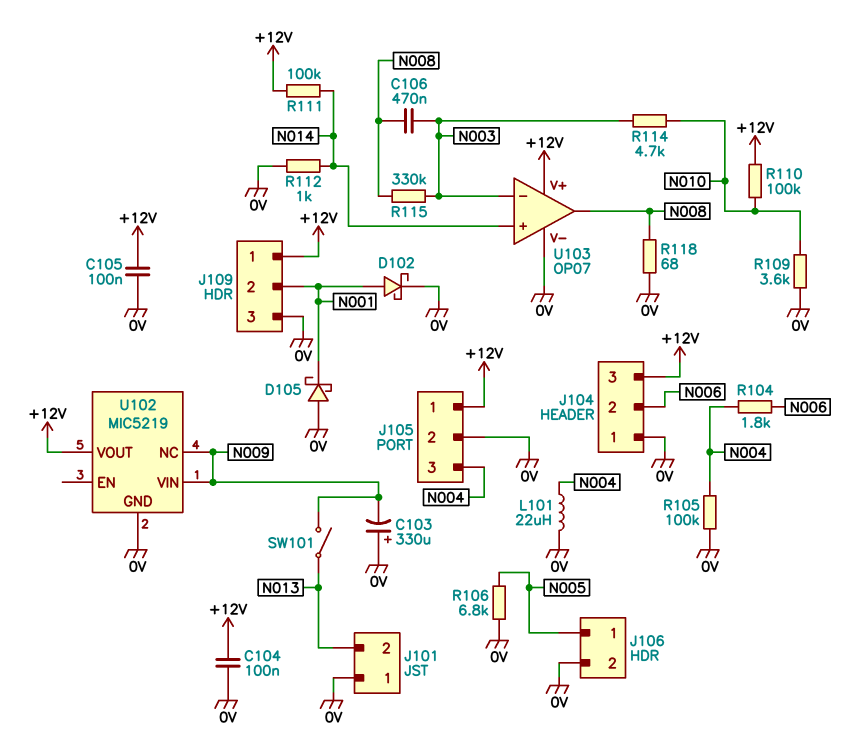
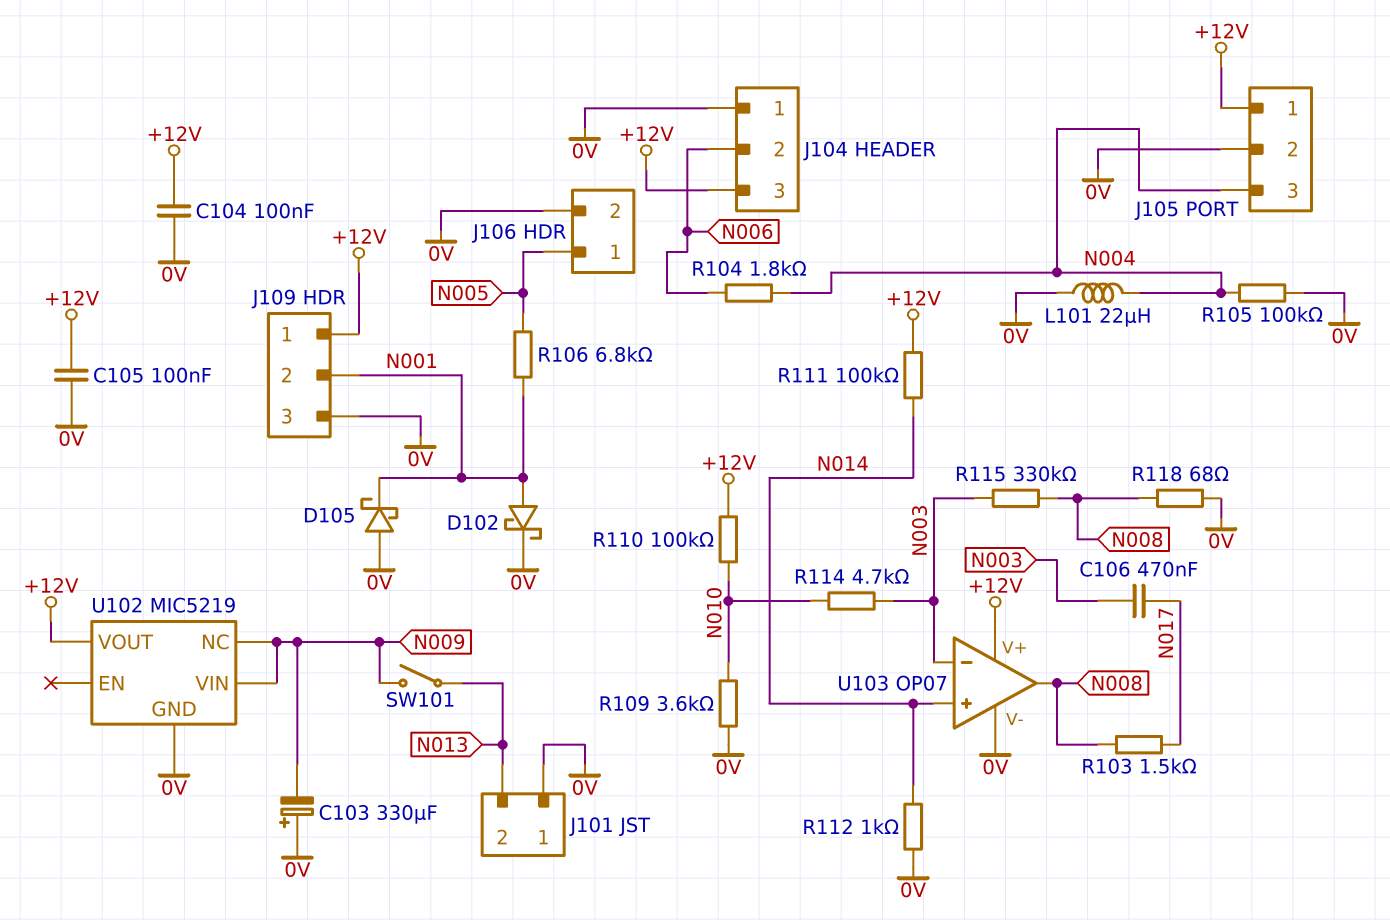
C106: 470nF (N003, N008) -> 470nF (N003, N017)
R103: none -> 1.5k (N008, N017)
R106: 6.8k (0V, N005) -> 6.8k (N001, N005)

